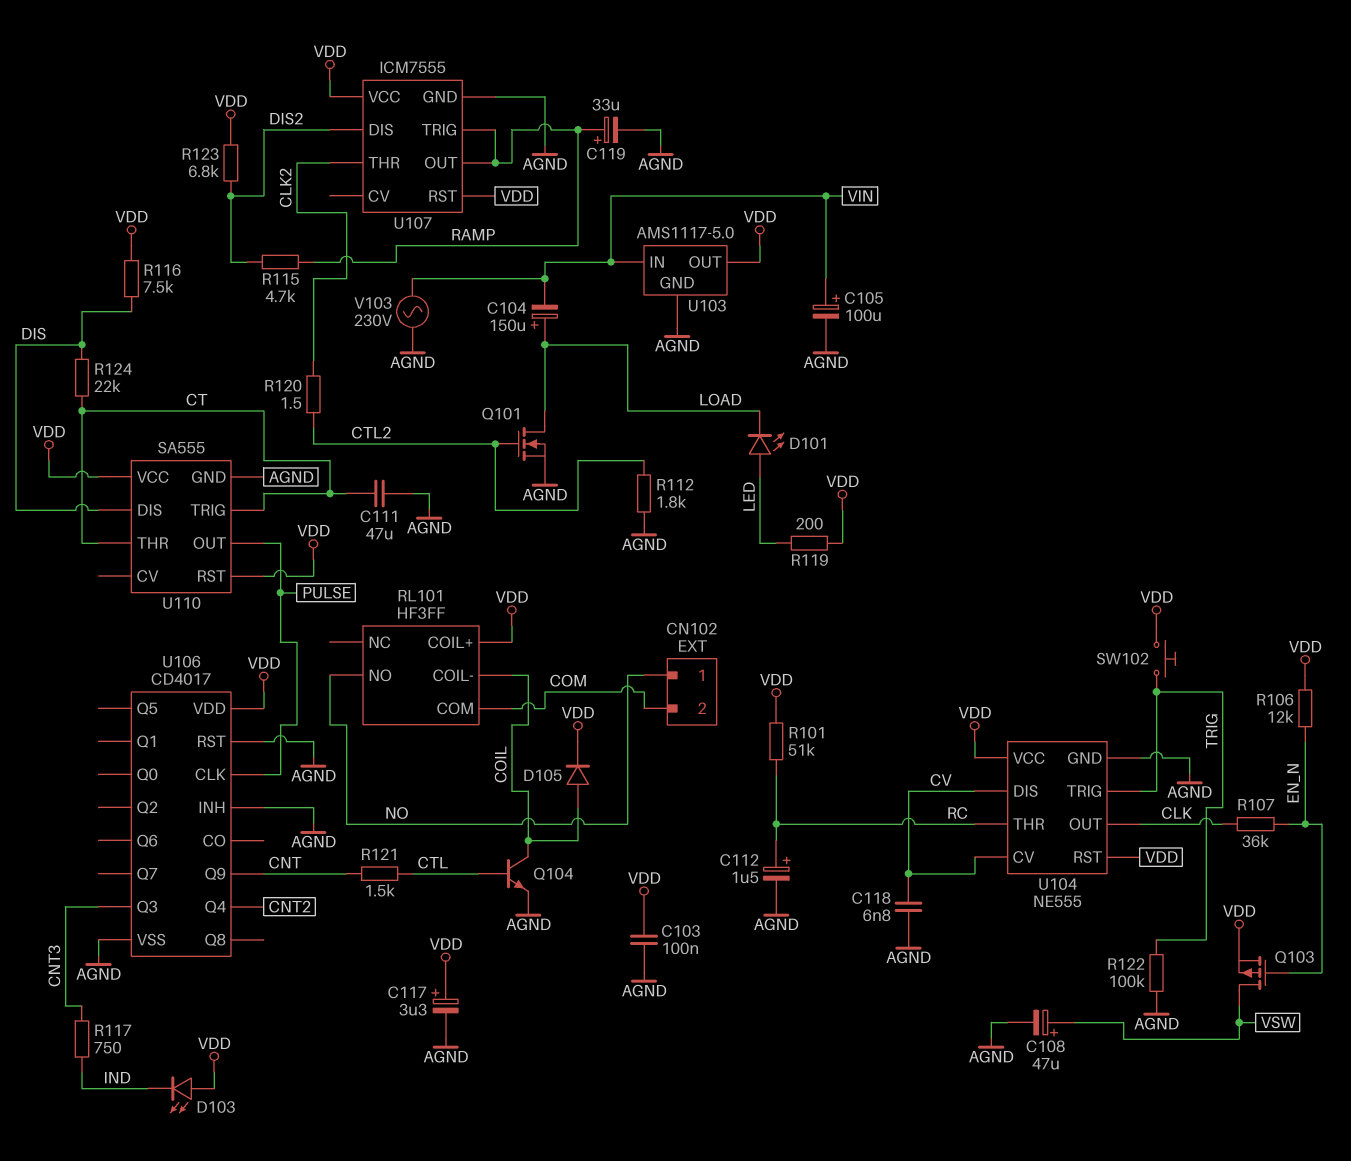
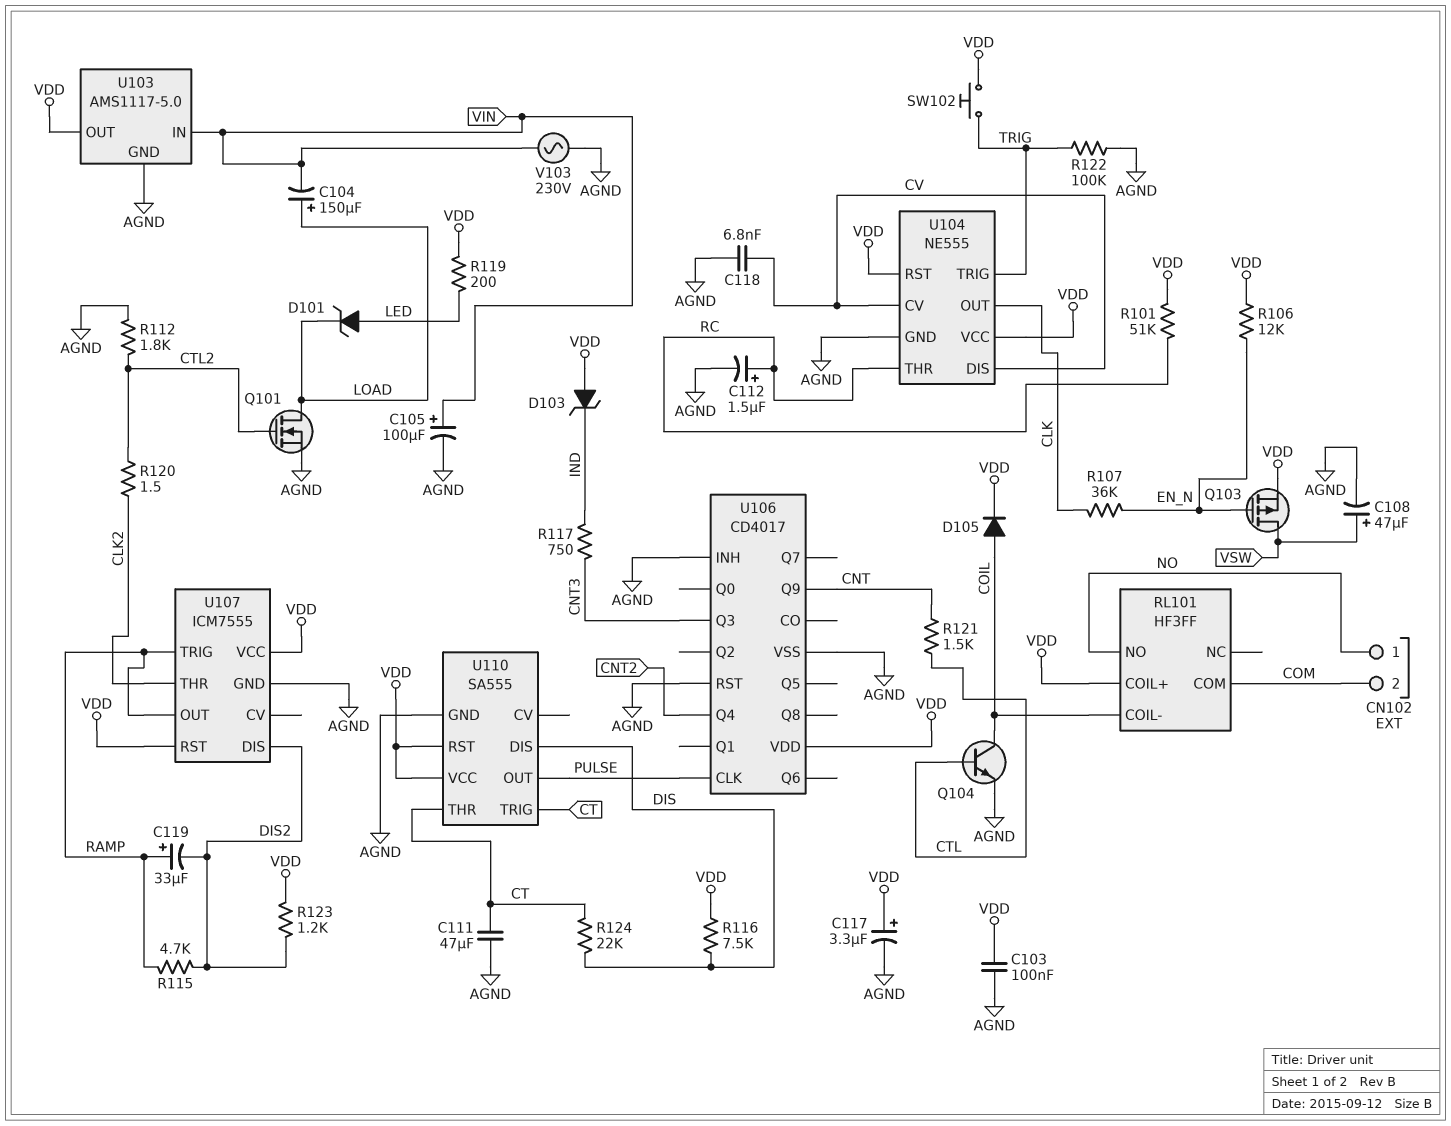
C119: 33uF (plus RAMP, minus AGND) -> 33uF (plus RAMP, minus DIS2)
D101: LED (A LED, K LOAD) -> zener (A LED, K LOAD)
D103: LED (A VDD, K IND) -> zener (A VDD, K IND)
R123: 6.8k (DIS2, VDD) -> 1.2k (DIS2, VDD)

